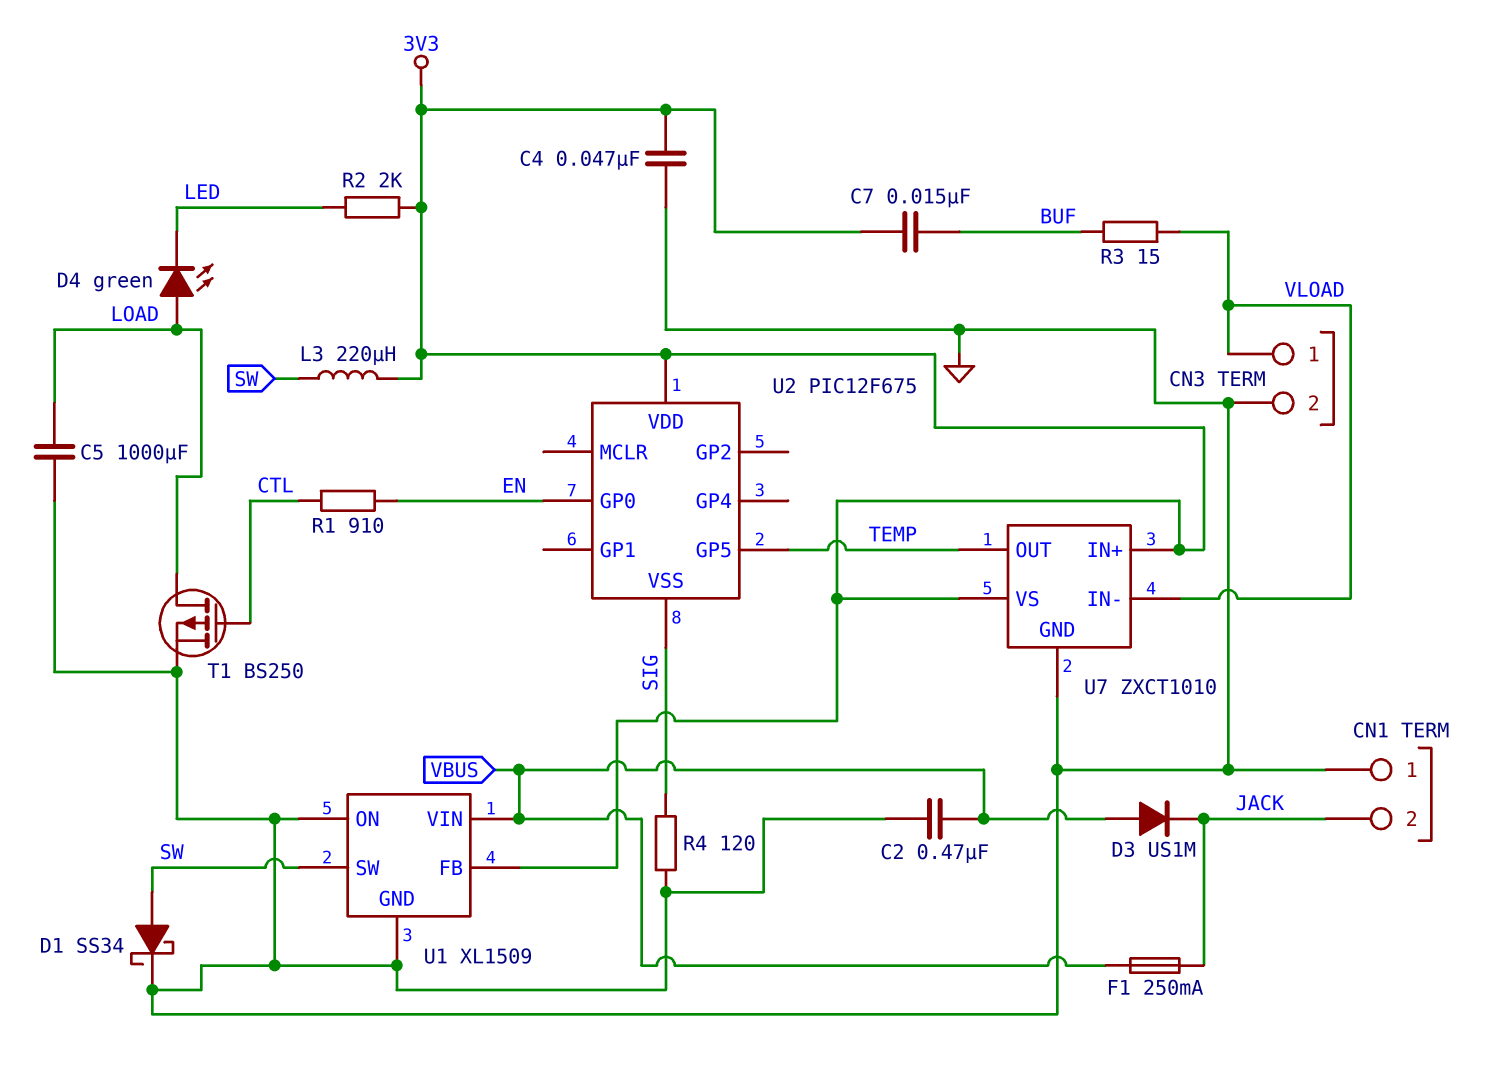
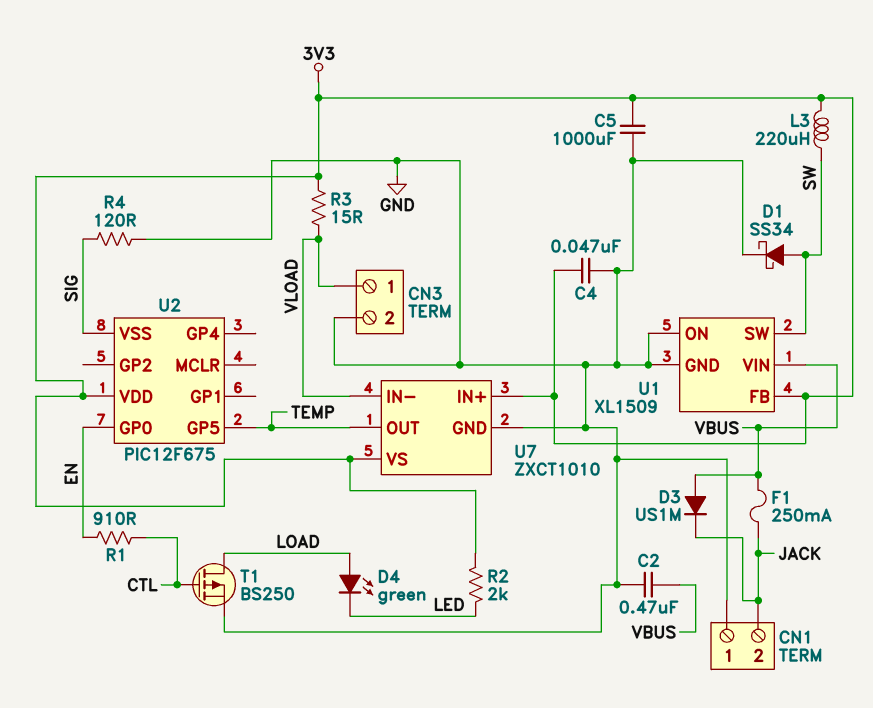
C5: 1000uF (GND, LOAD) -> 1000uF (3V3, GND)
C7: 15nF (3V3, BUF) -> none
R3: 15 (BUF, VLOAD) -> 15 (3V3, VLOAD)

